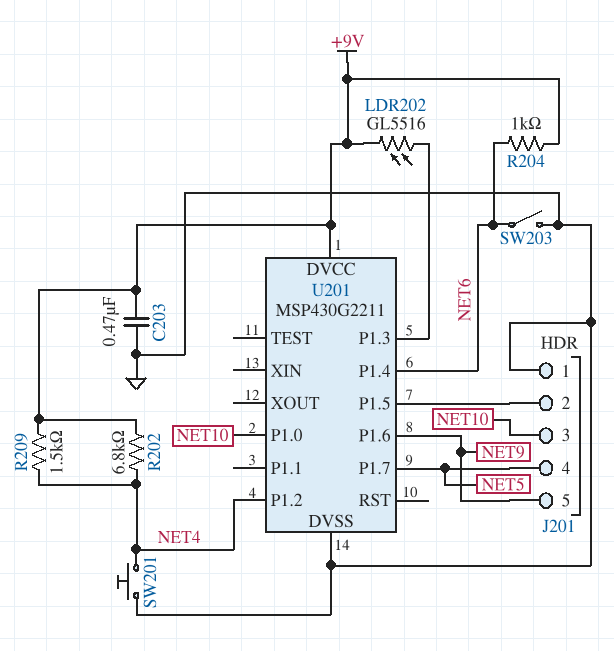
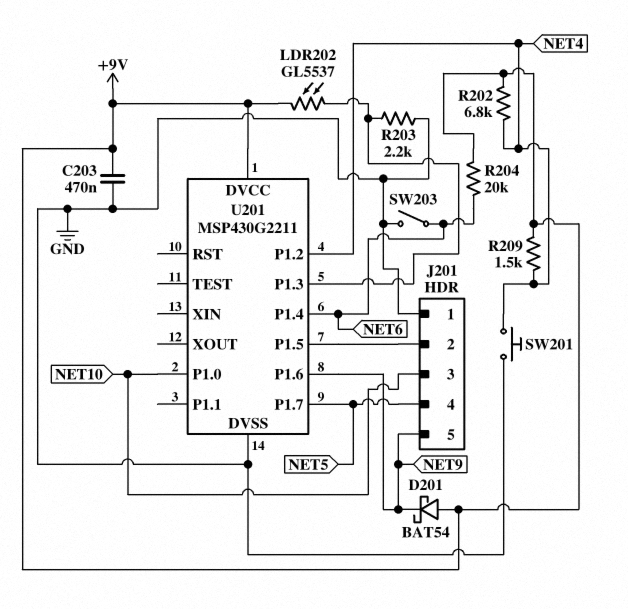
D201: none -> schottky BAT54 (A +9V, K NET9)
LDR202: GL5516 (+9V, U201/P1.3) -> GL5537 (+9V, U201/P1.3)
R203: none -> 2.2k (GND, U201/P1.3)
R204: 1k (+9V, NET6) -> 20k (+9V, NET6)

